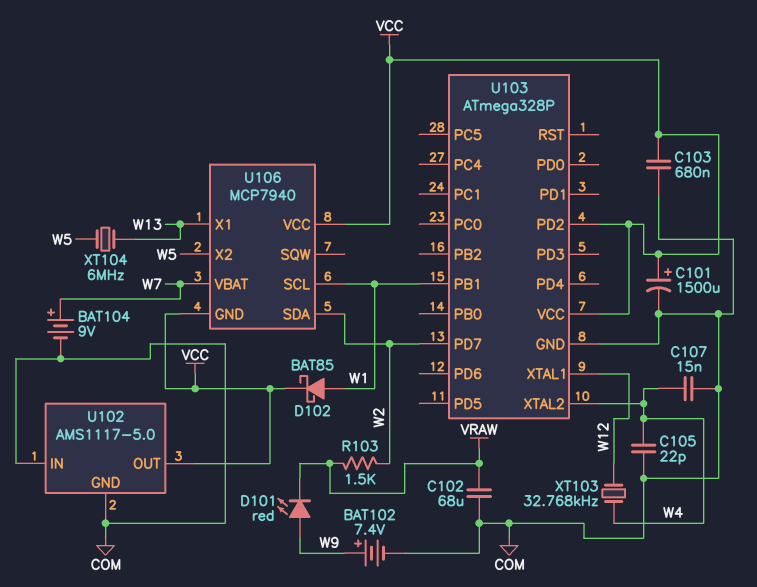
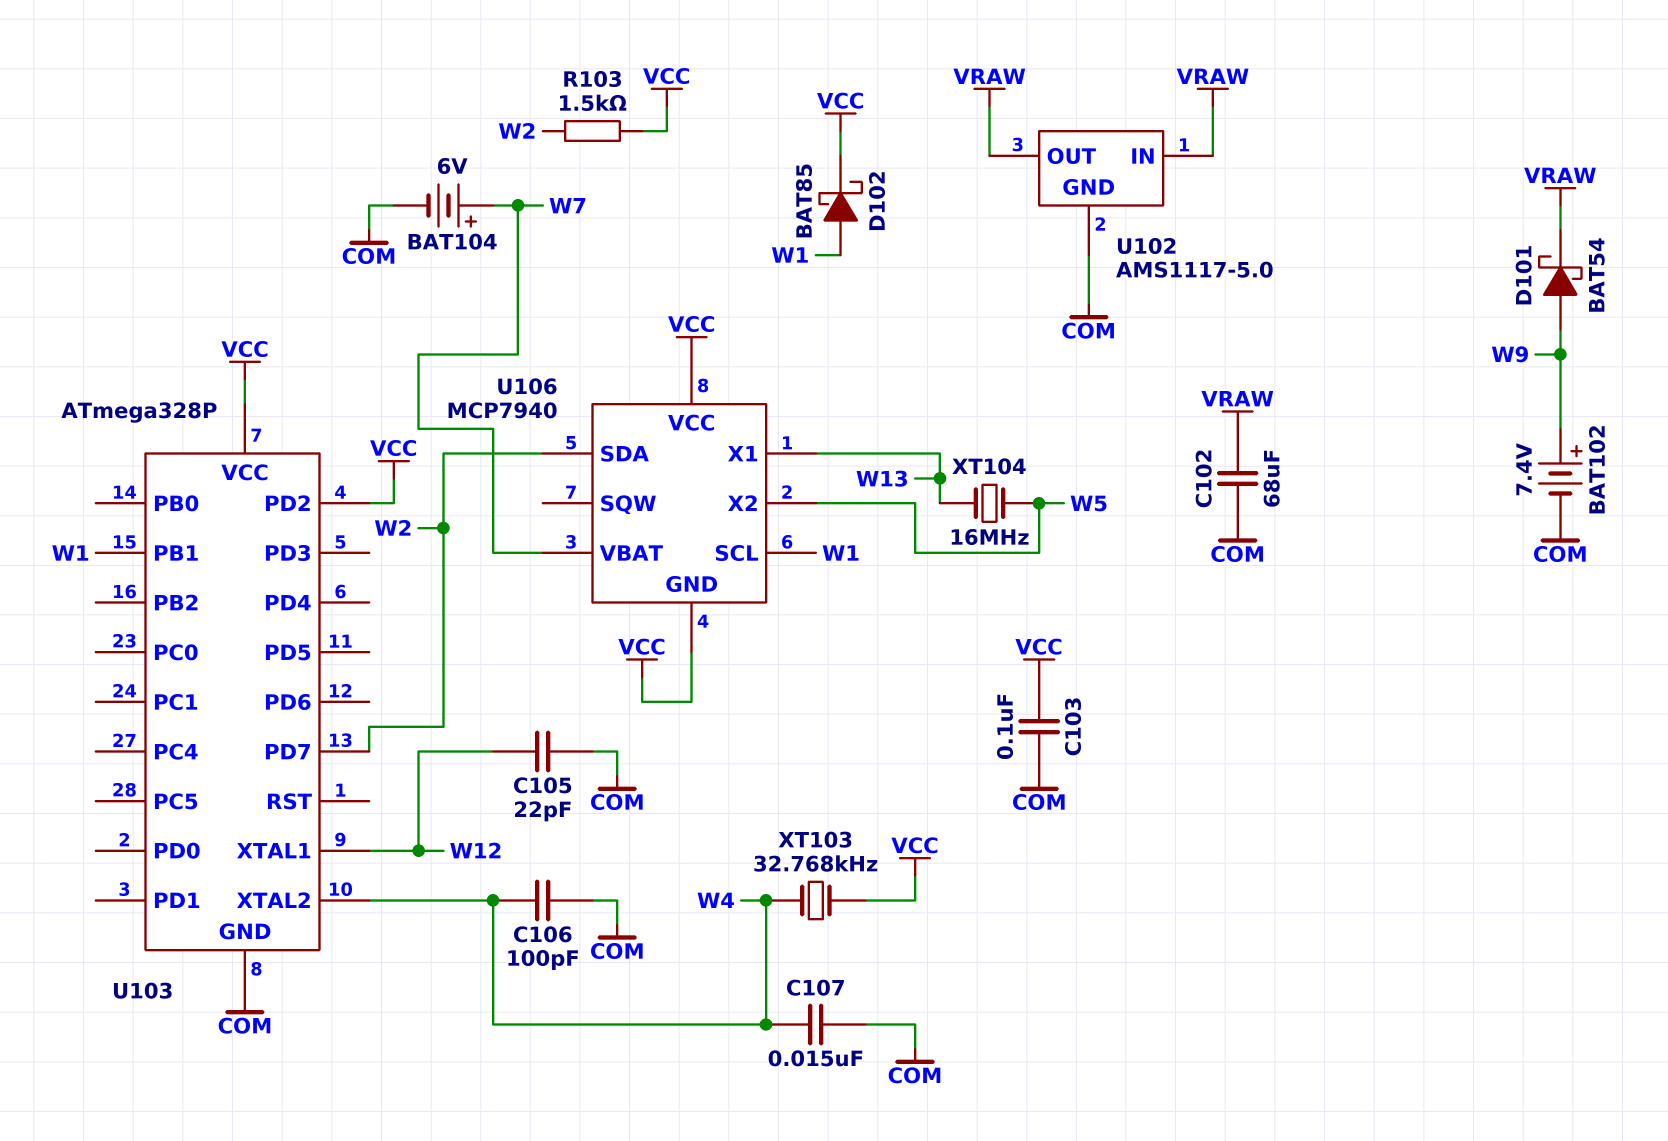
BAT104: 9V (plus W7, minus COM) -> 6V (plus W7, minus COM)
C101: 1500uF (plus VCC, minus COM) -> none
C103: 680nF (COM, VCC) -> 100nF (COM, VCC)
C105: 22pF (COM, W4) -> 22pF (COM, W12)
C106: none -> 100pF (COM, W4)
D101: LED red (A W9, K VRAW) -> schottky BAT54 (A W9, K VRAW)
R103: 1.5k (VRAW, W2) -> 1.5k (VCC, W2)
U102 pin IN: COM -> VRAW
U102 pin OUT: VCC -> VRAW
XT103: 32.768kHz (W4, W12) -> 32.768kHz (VCC, W4)
XT104: 6MHz (W5, W13) -> 16MHz (W5, W13)

